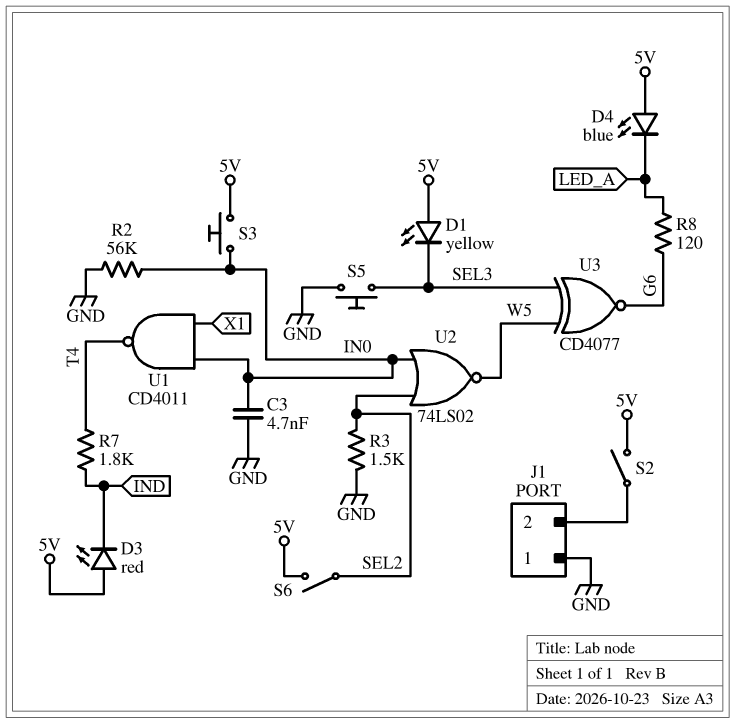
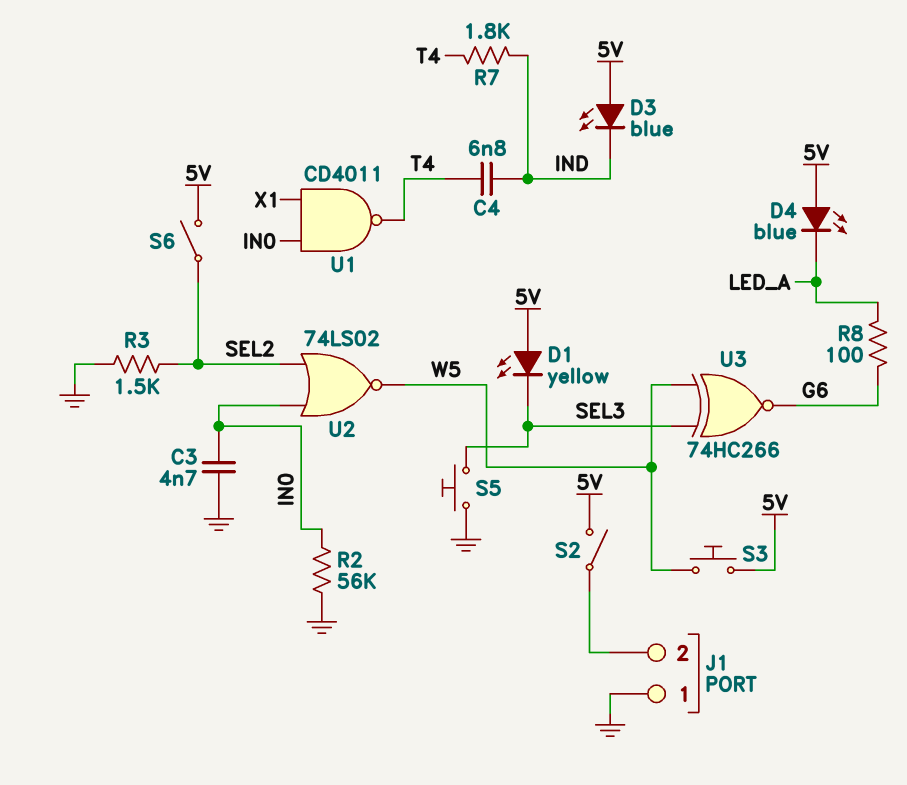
C4: none -> 6.8nF (IND, T4)
D3: LED red (A 5V, K IND) -> LED blue (A 5V, K IND)
R8: 120 (G6, LED_A) -> 100 (G6, LED_A)
S3: button (5V, IN0) -> button (5V, W5)
U3: XNOR CD4077 (in SEL3, in W5, out G6) -> XNOR 74HC266 (in SEL3, in W5, out G6)

